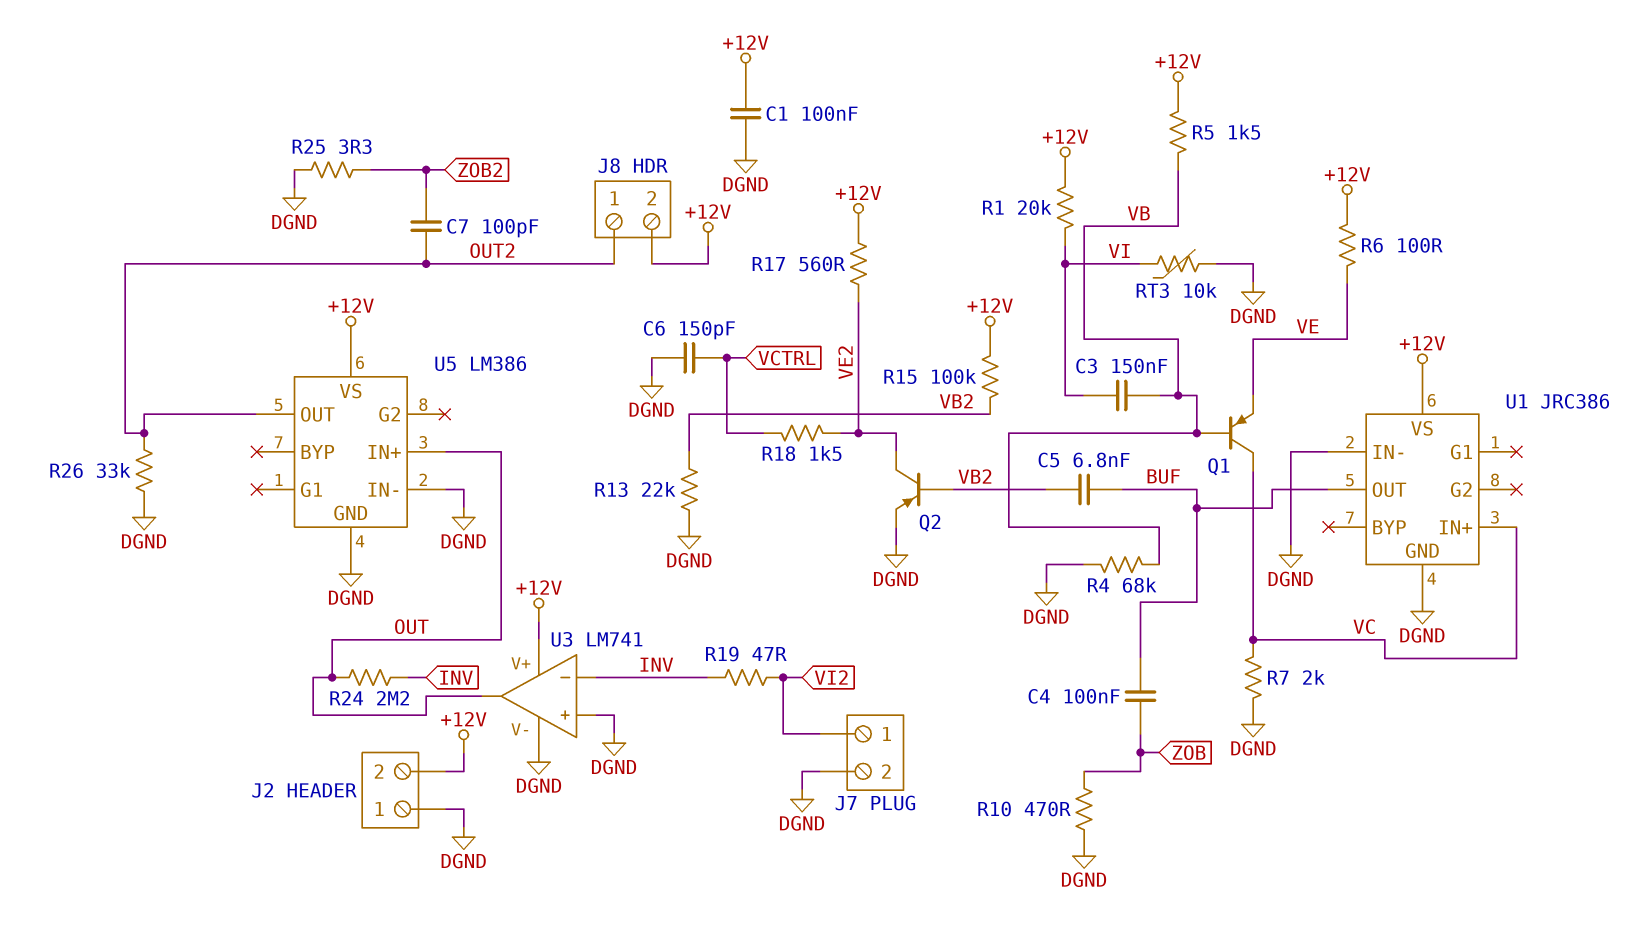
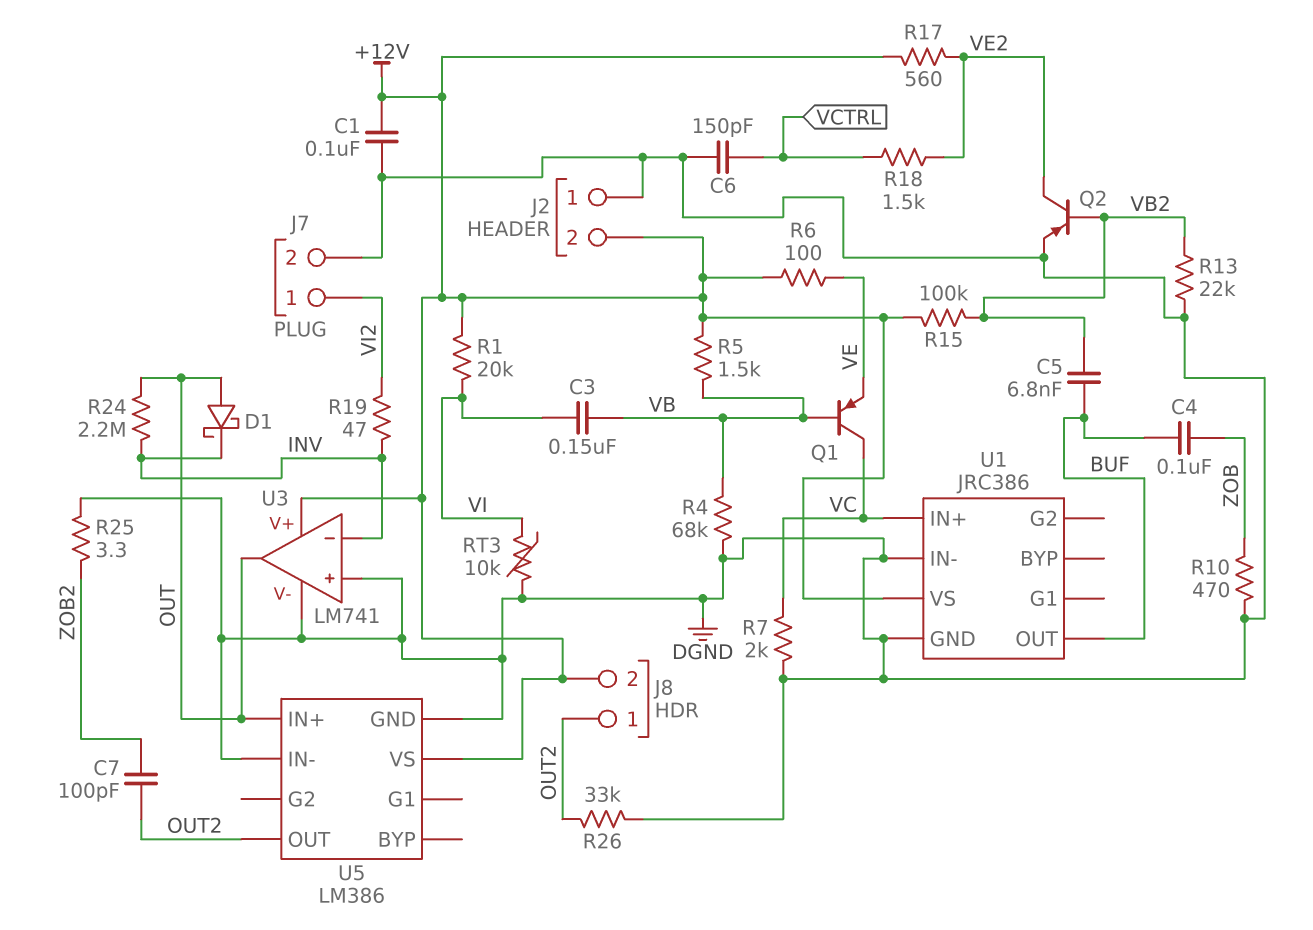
D1: none -> schottky (A OUT, K INV)

